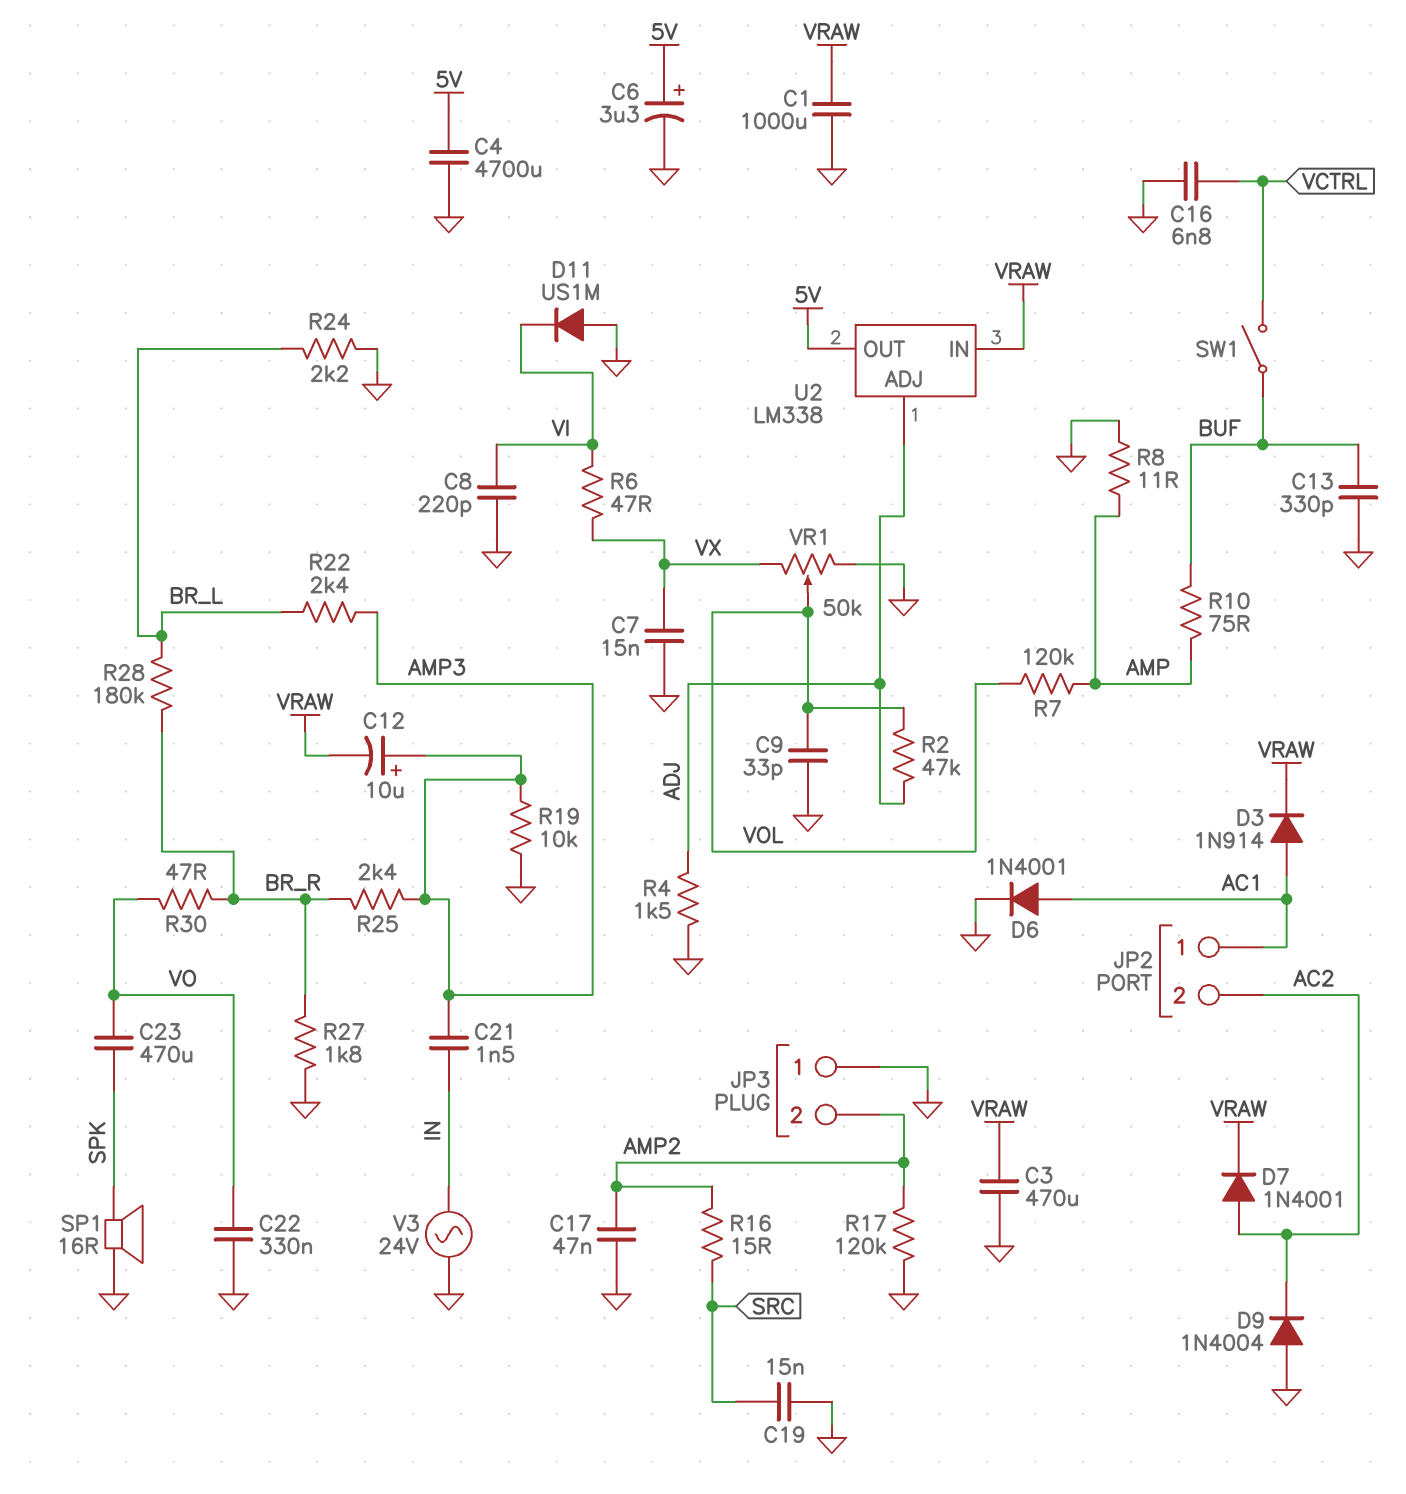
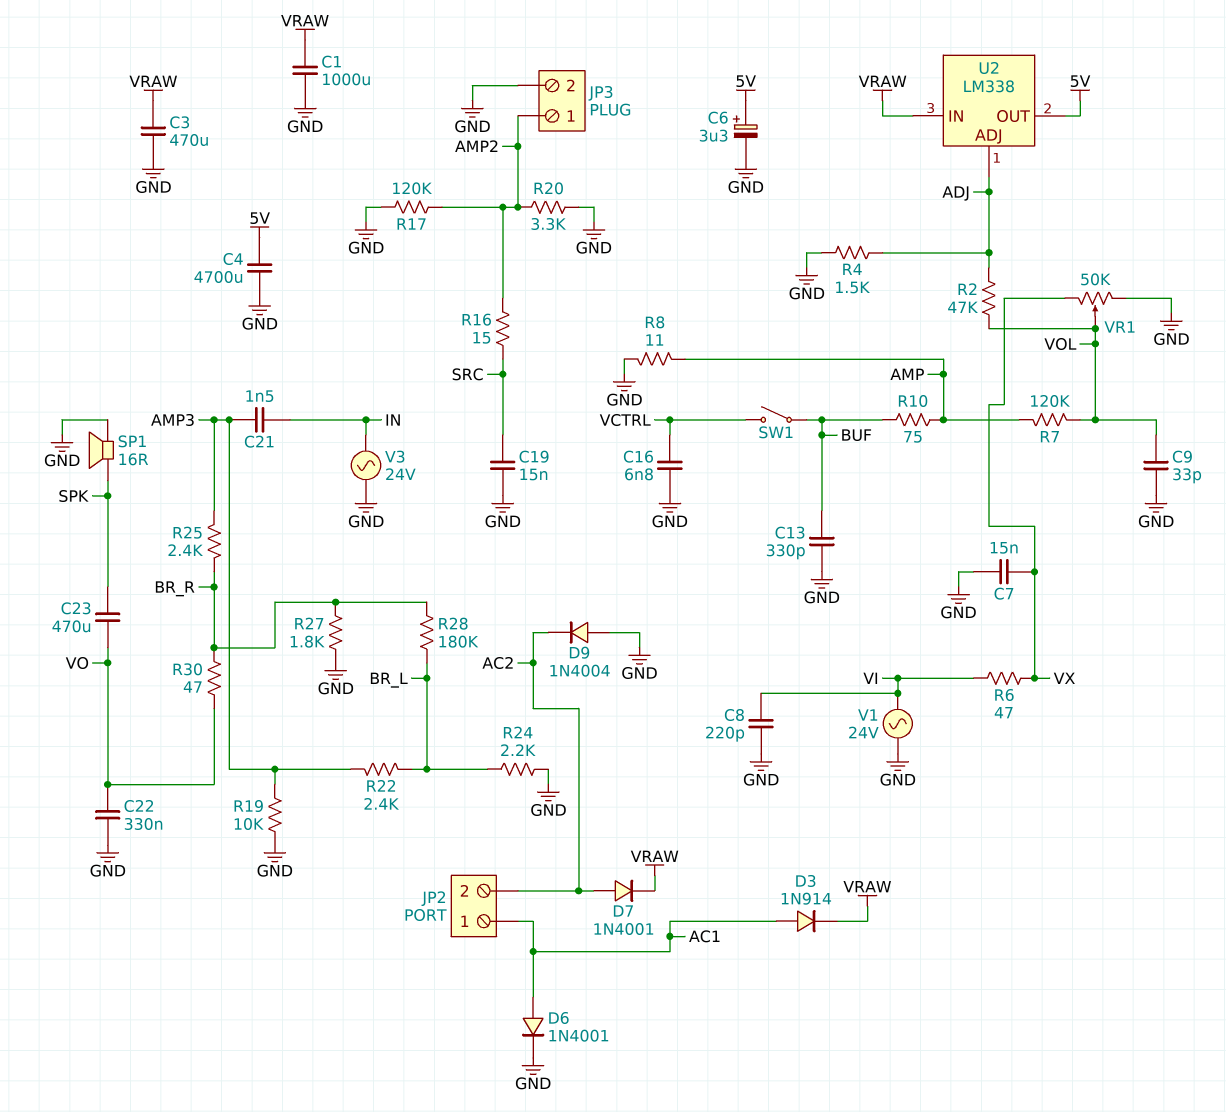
C12: 10uF (plus AMP3, minus VRAW) -> none
C17: 47nF (AMP2, GND) -> none
D11: diode US1M (A GND, K VI) -> none
JP3 pin 1: GND -> AMP2
JP3 pin 2: AMP2 -> GND
R20: none -> 3.3k (AMP2, GND)
V1: none -> AC 24V (GND, VI)

